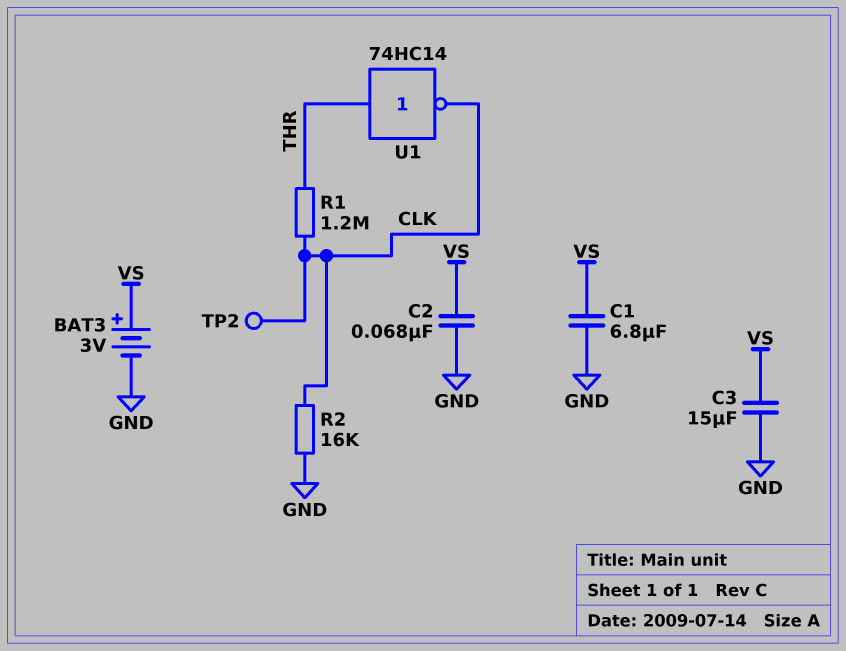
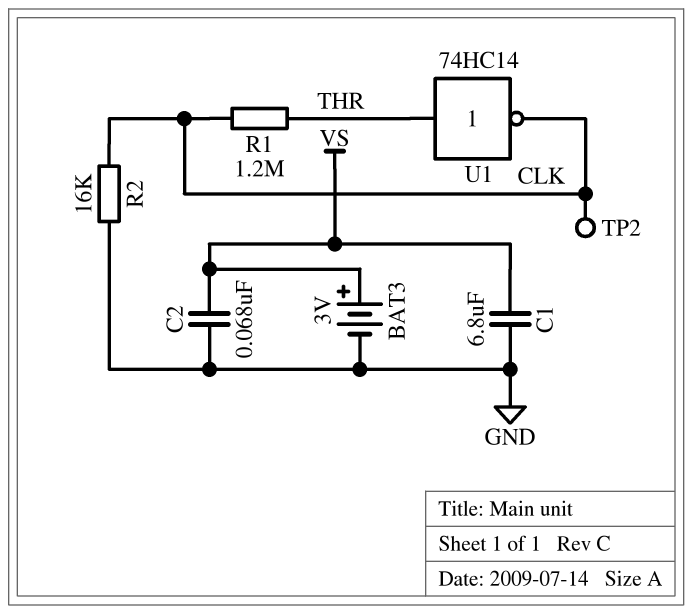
C3: 15uF (GND, VS) -> none

